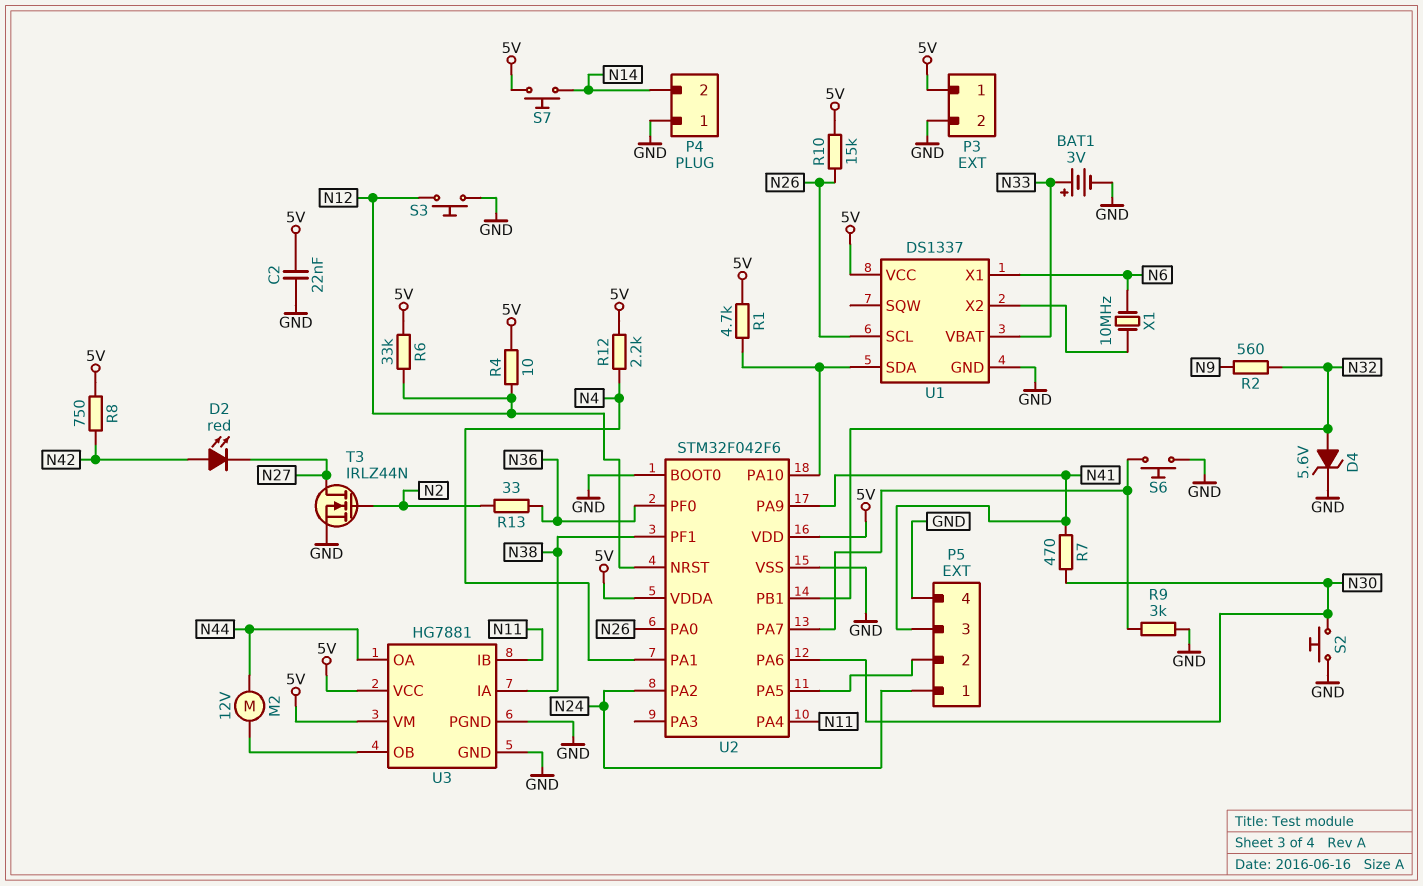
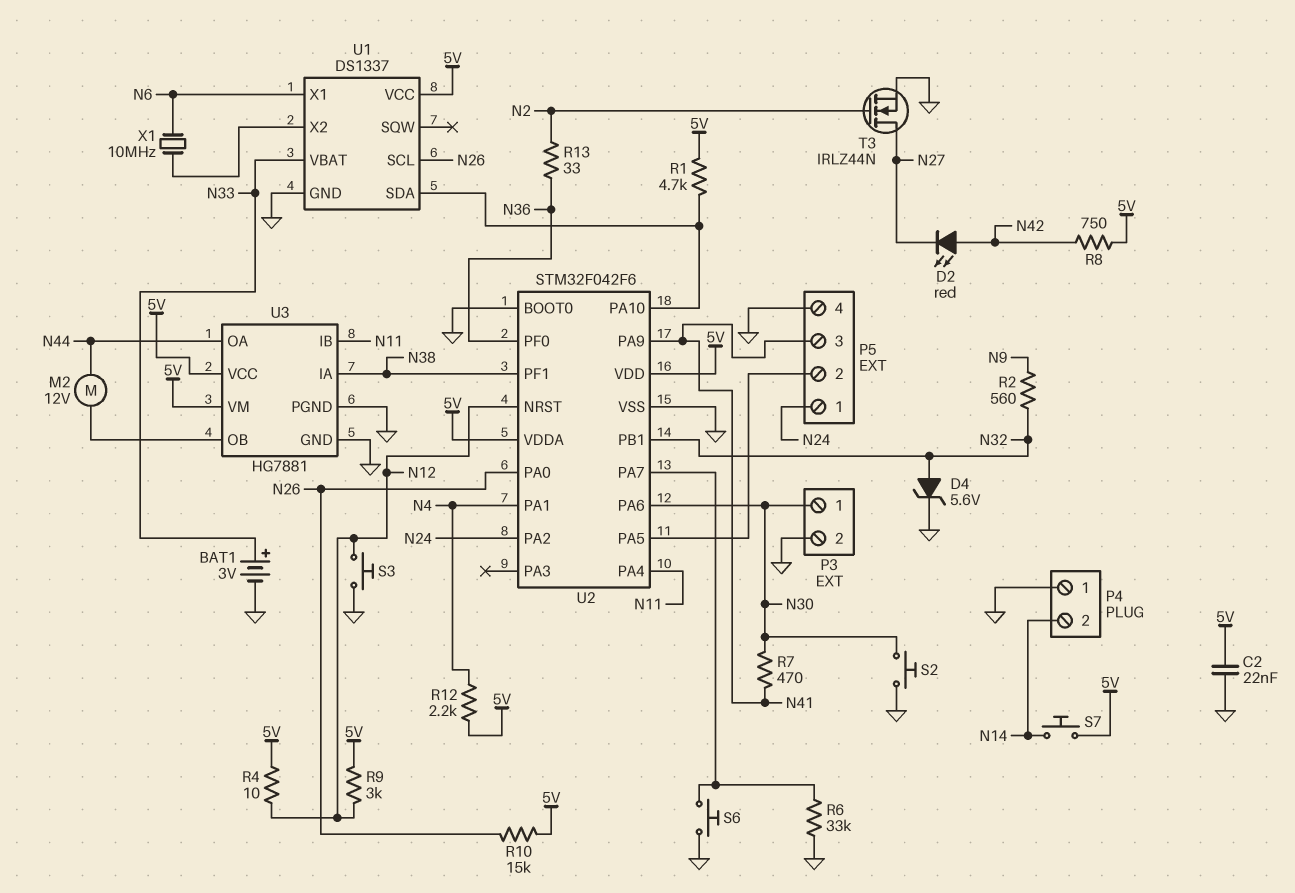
P3 pin 1: 5V -> N30
R6: 33k (5V, N12) -> 33k (GND, U2/PA7)
R9: 3k (GND, U2/PA7) -> 3k (5V, N12)

